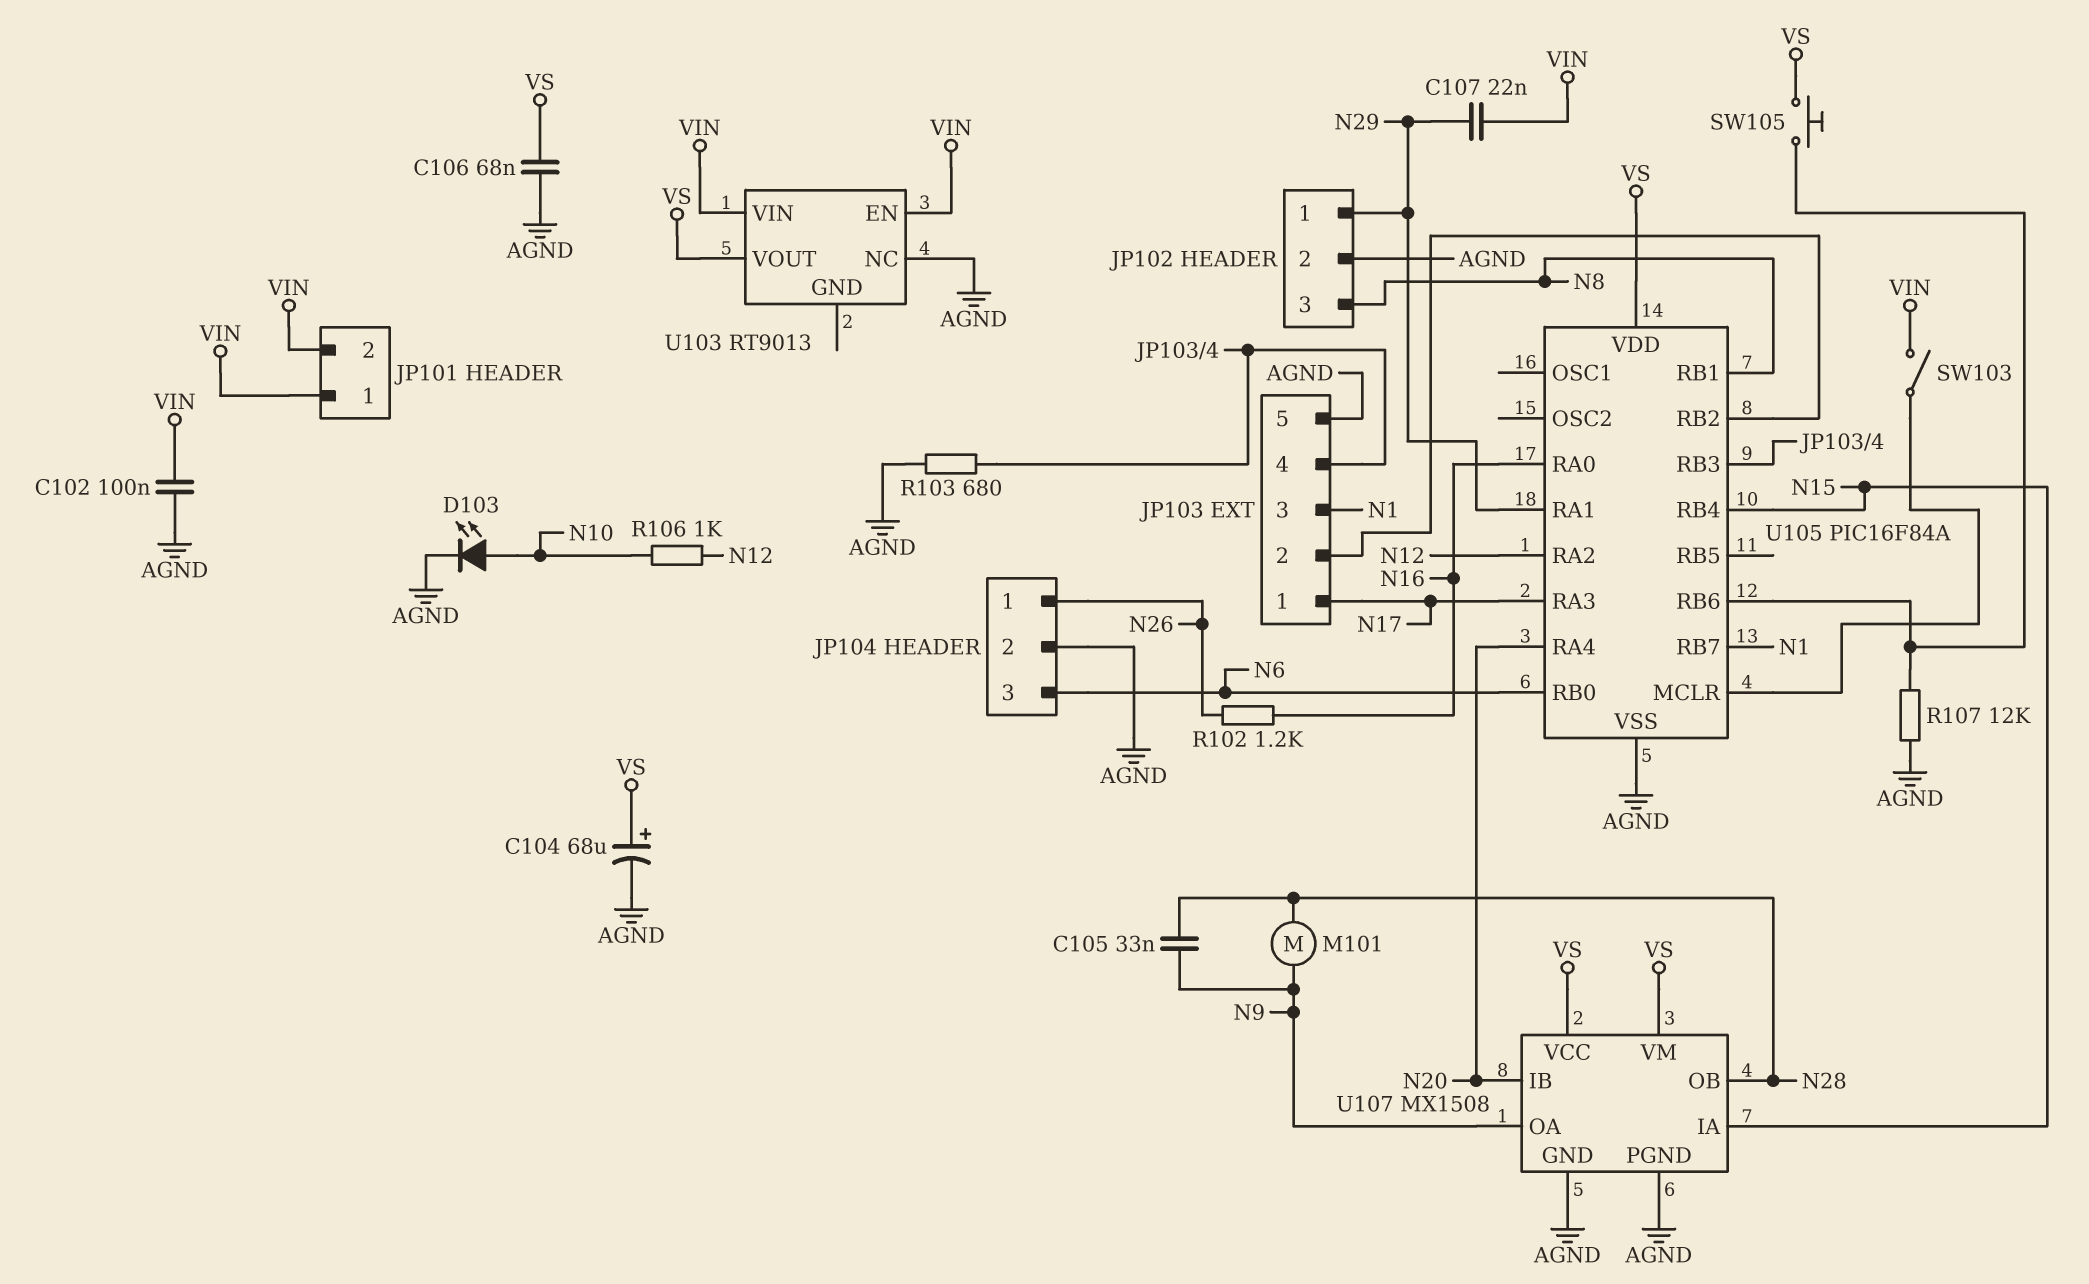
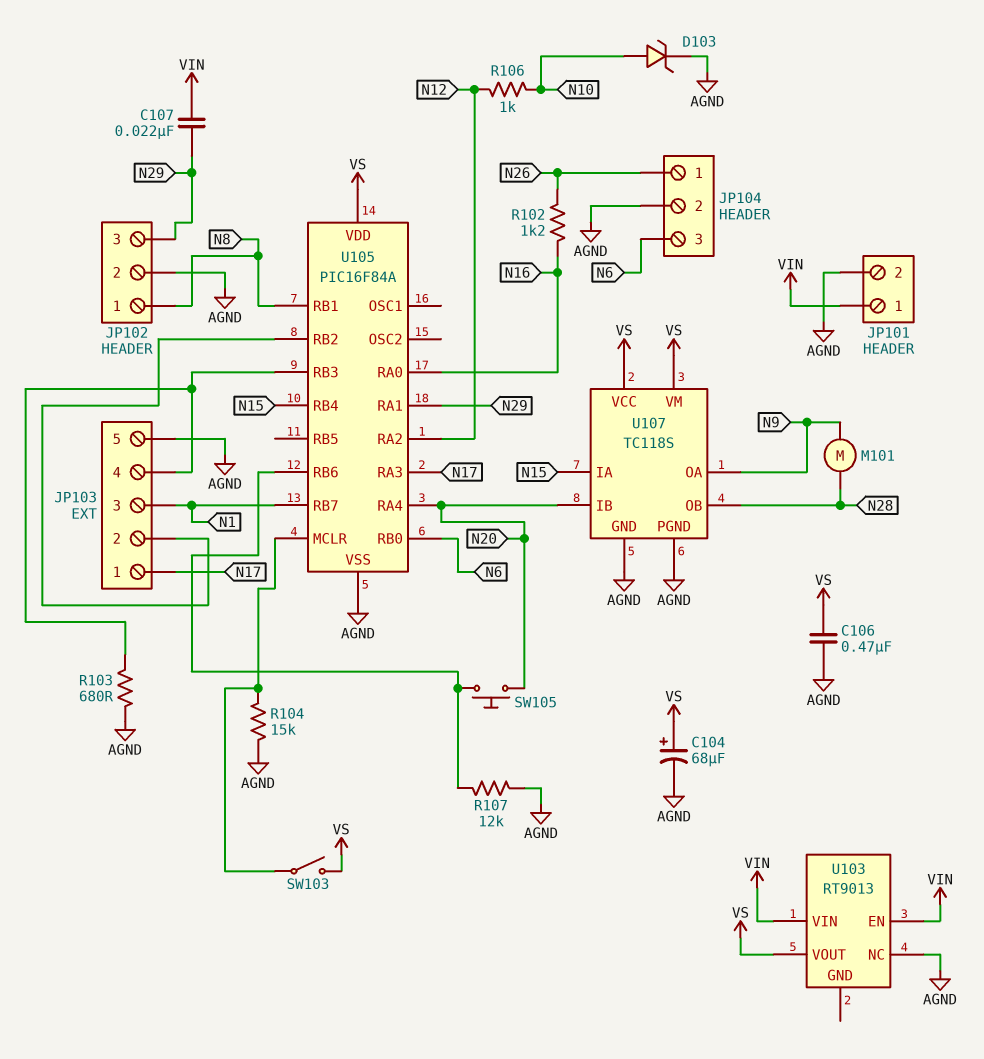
C102: 100nF (AGND, VIN) -> none
C105: 33nF (N9, N28) -> none
C106: 68nF (AGND, VS) -> 470nF (AGND, VS)
D103: LED (A N10, K AGND) -> zener (A N10, K AGND)
JP101 pin 2: VIN -> AGND
JP102 pin 1: N29 -> N8
JP102 pin 3: N8 -> N29
R104: none -> 15k (AGND, U105/MCLR)
SW103: switch (U105/MCLR, VIN) -> switch (U105/MCLR, VS)
SW105: button (U105/RB6, VS) -> button (N20, U105/RB6)
U107: MX1508 -> TC118S

